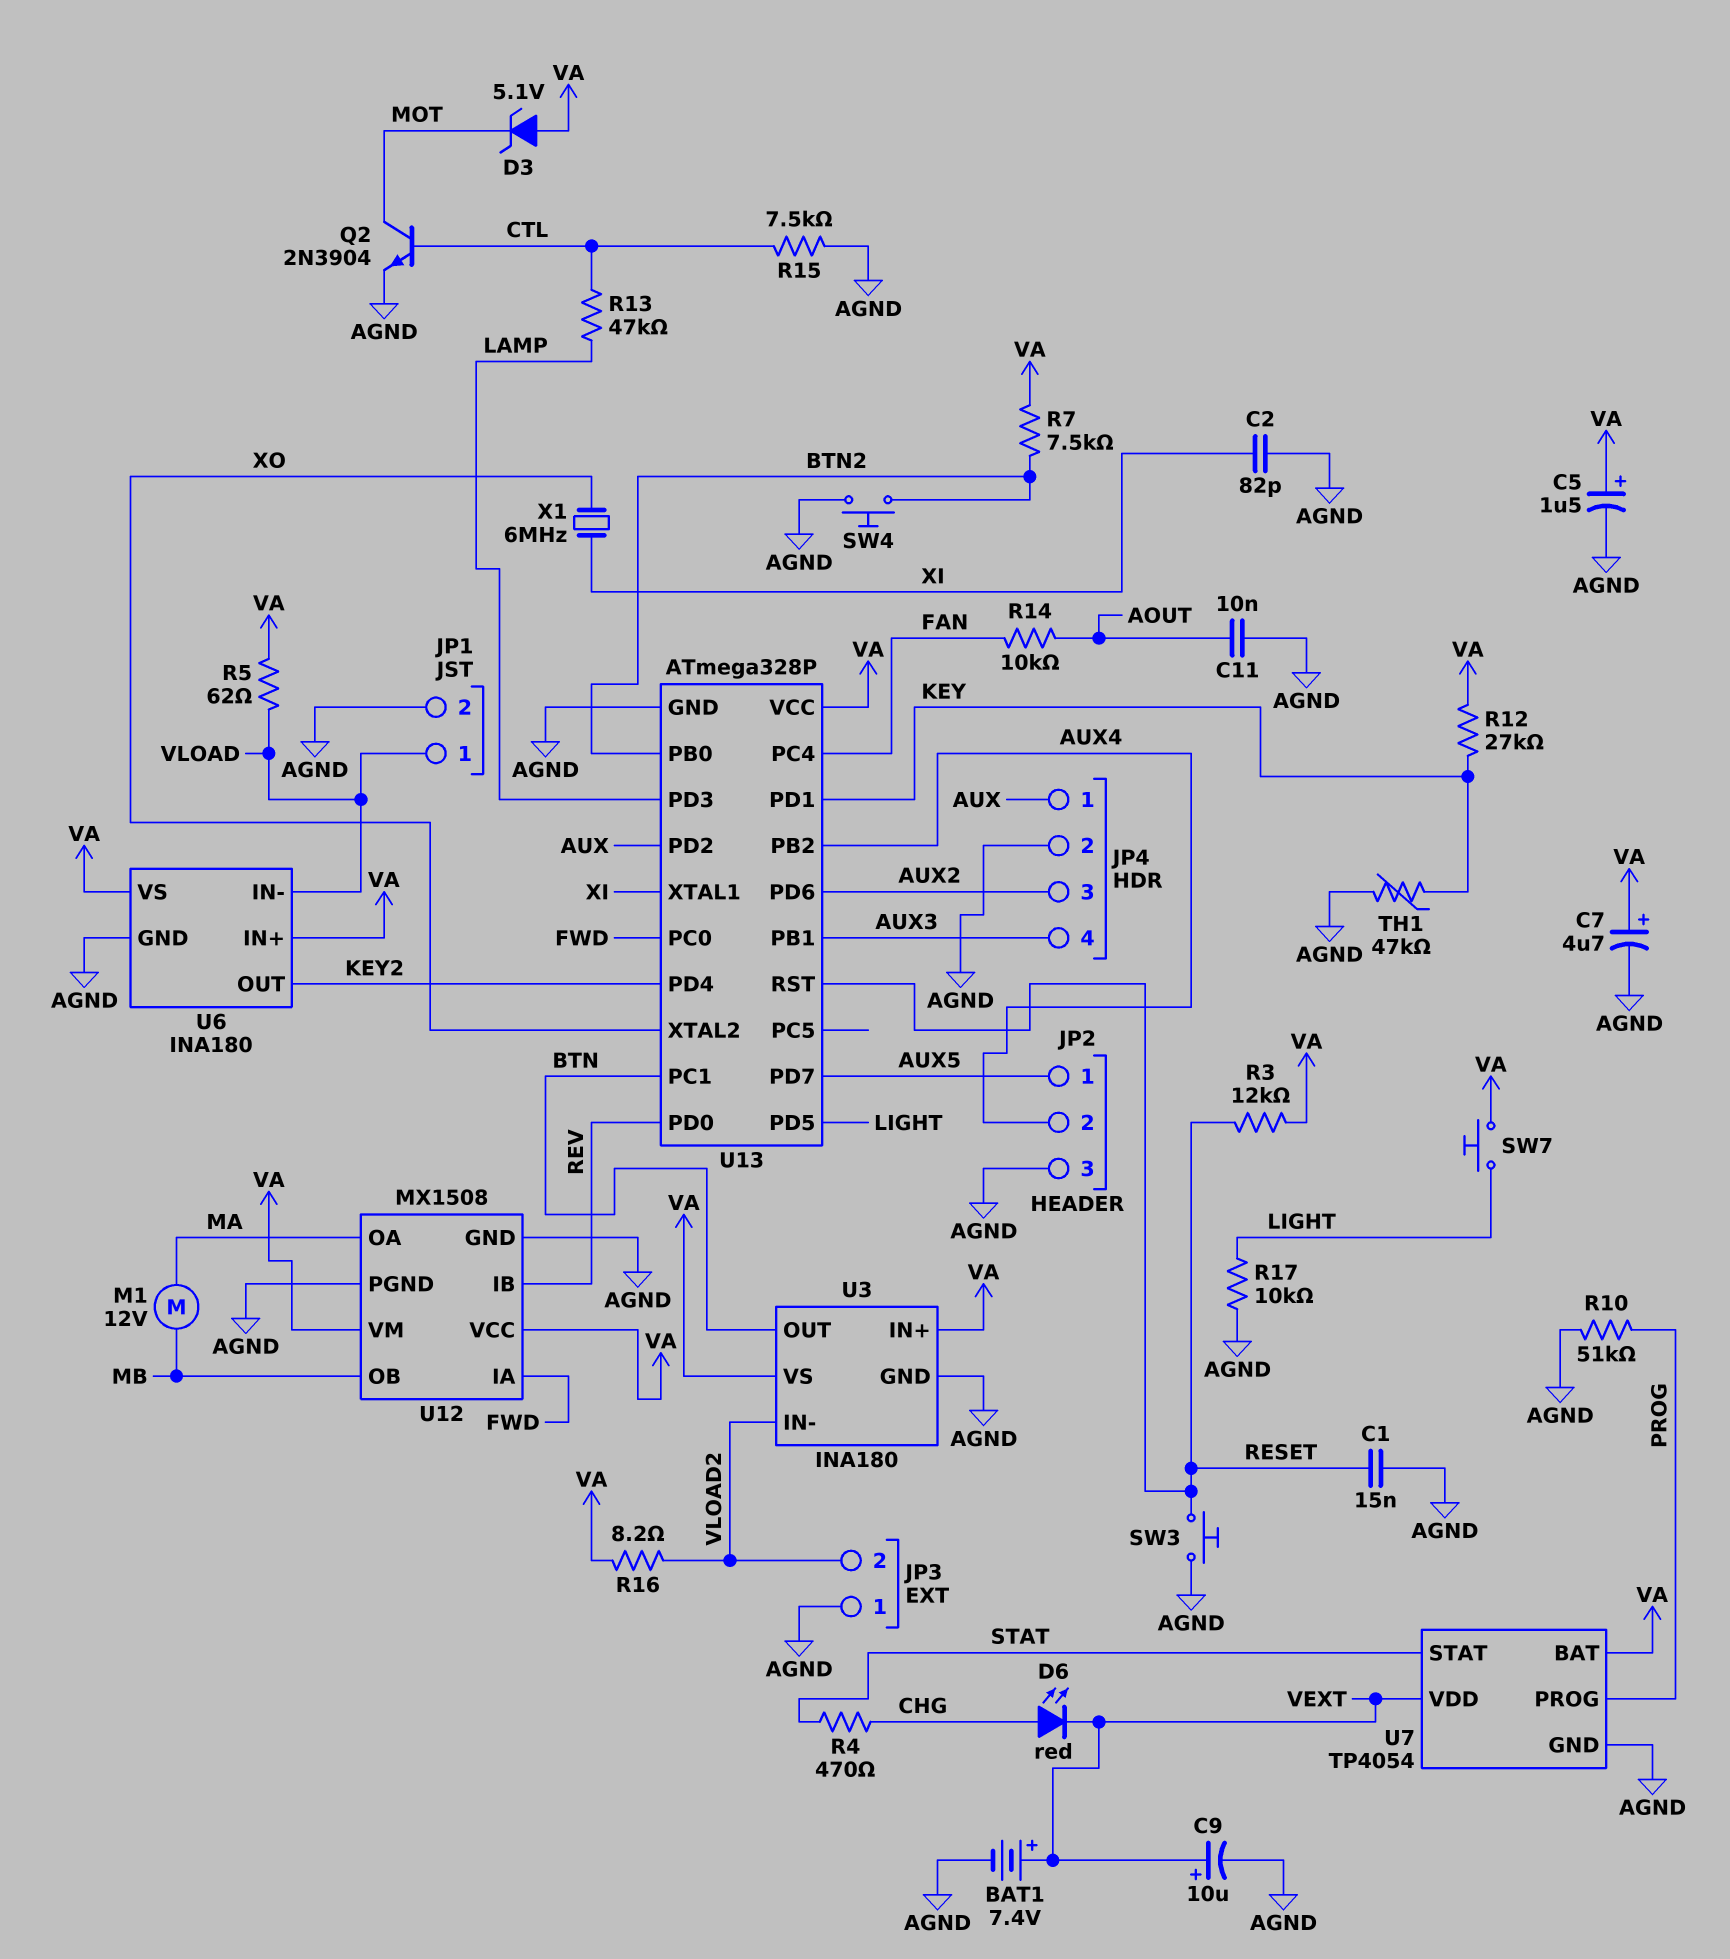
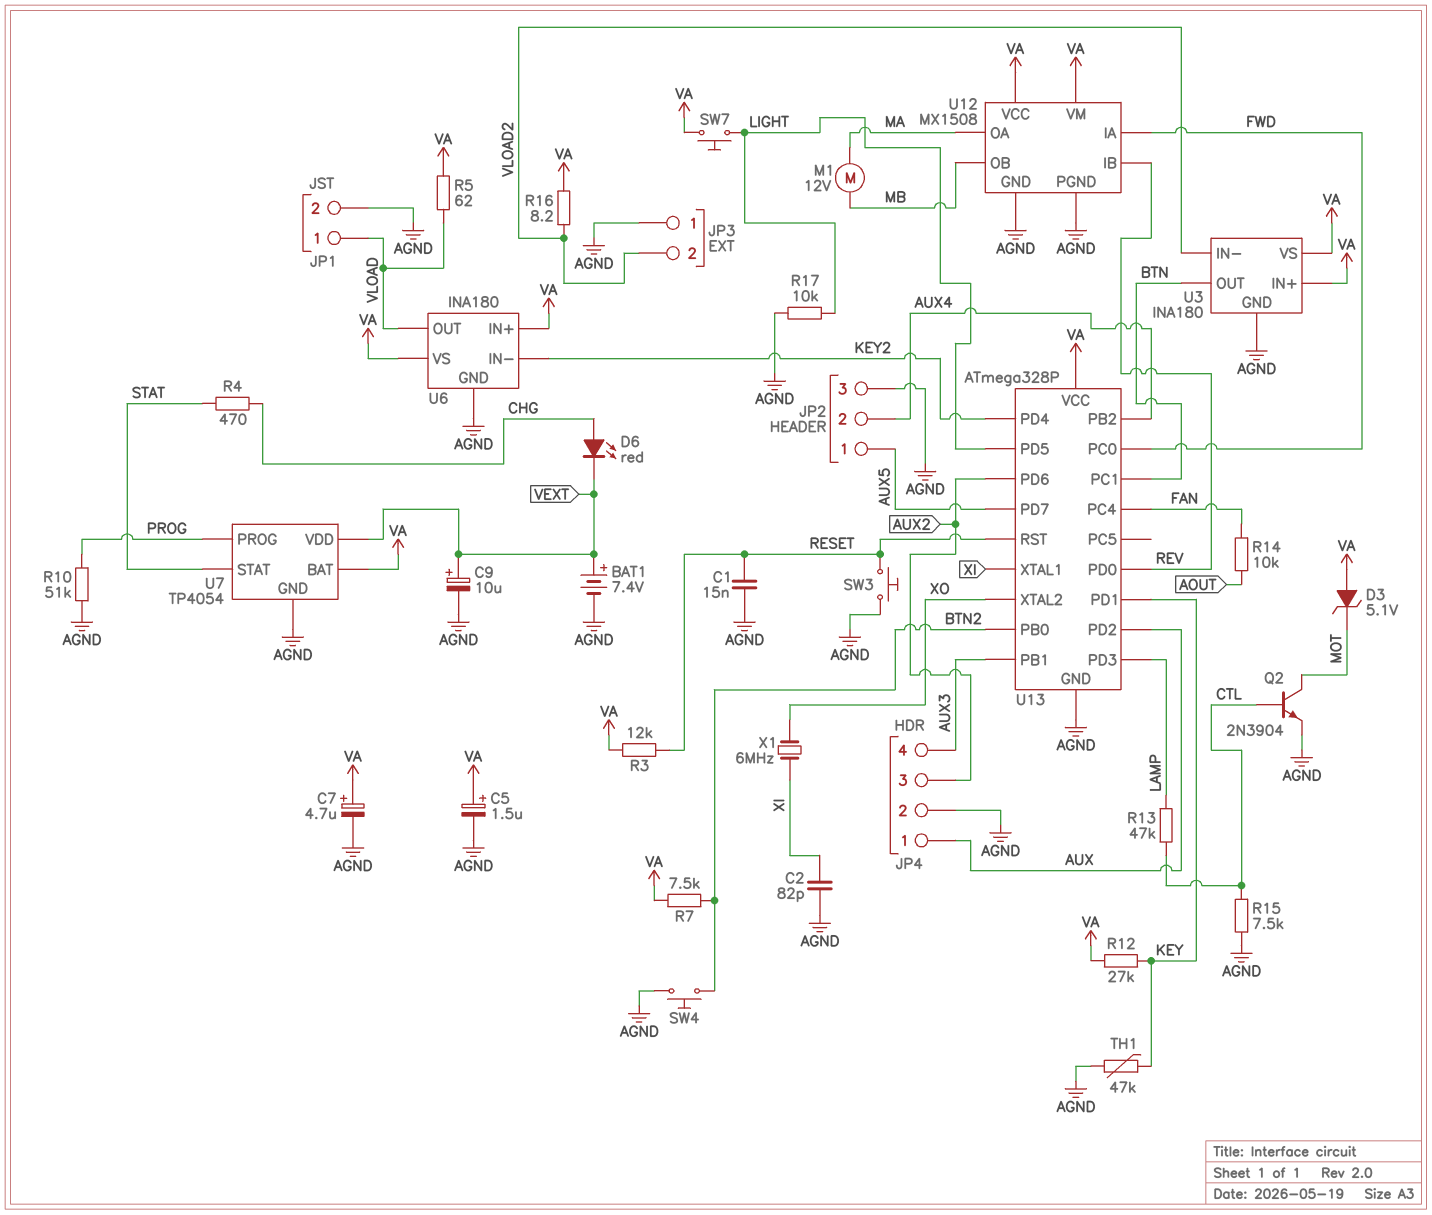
C11: 10nF (AGND, AOUT) -> none
U6 pin IN-: VLOAD -> KEY2
U6 pin OUT: KEY2 -> VLOAD

